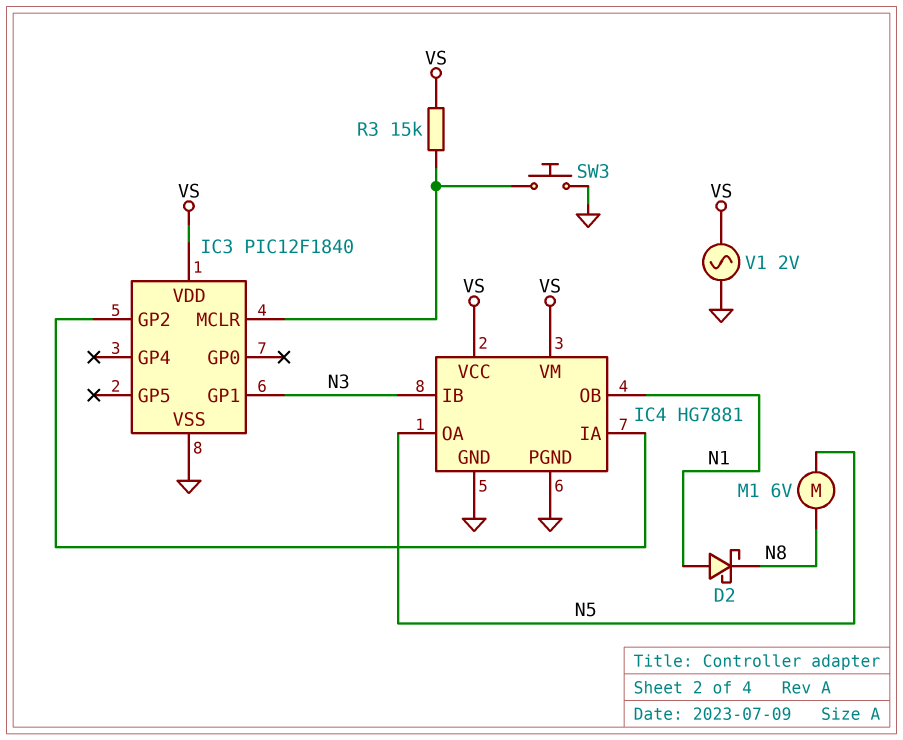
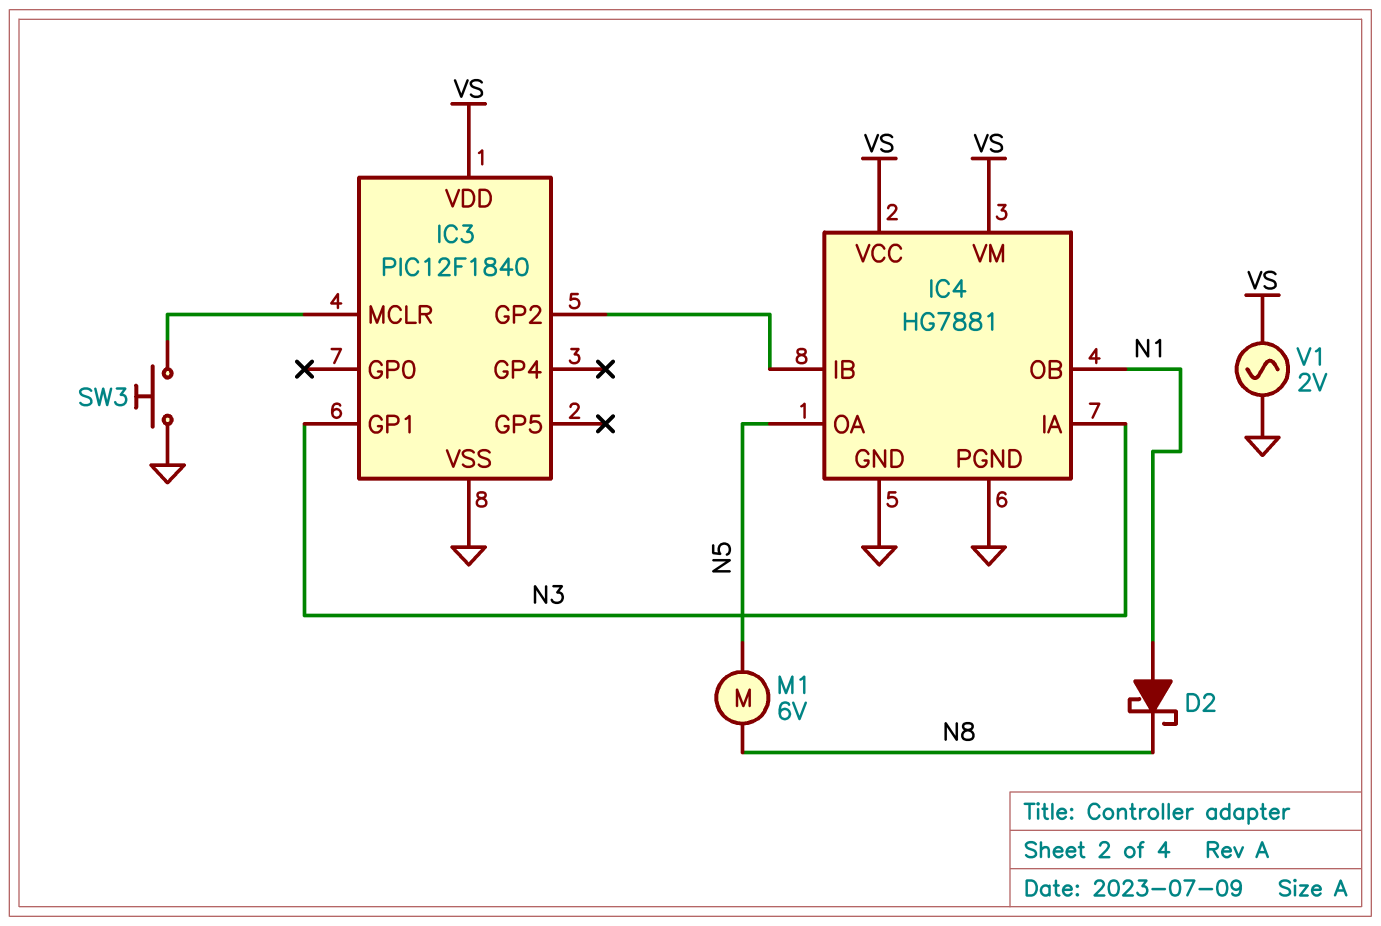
IC4 pin IA: IC3/GP2 -> N3
IC4 pin IB: N3 -> IC3/GP2
R3: 15k (IC3/MCLR, VS) -> none

